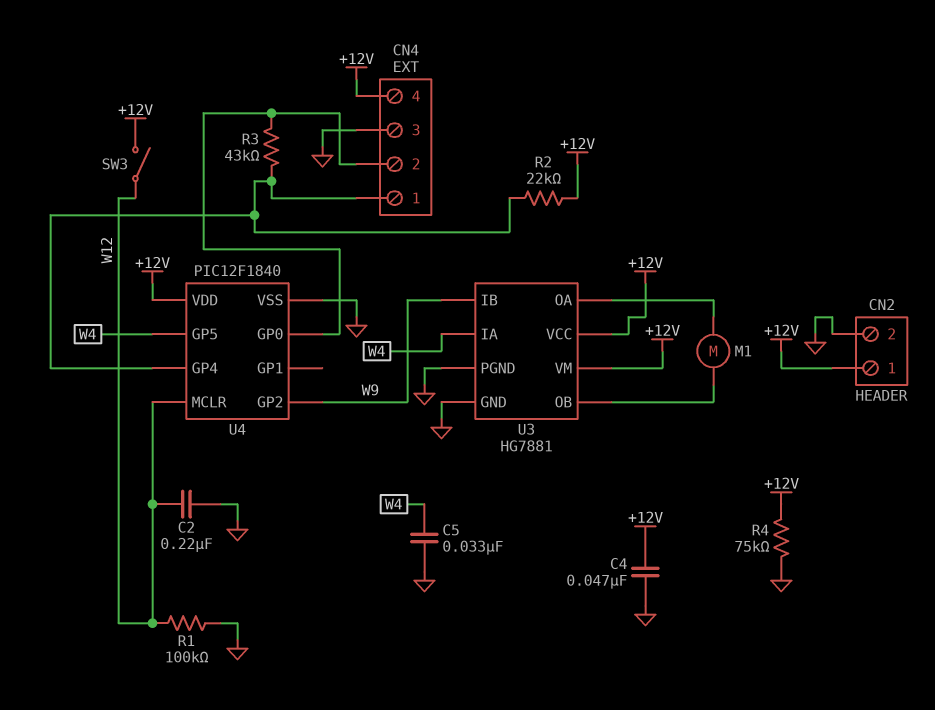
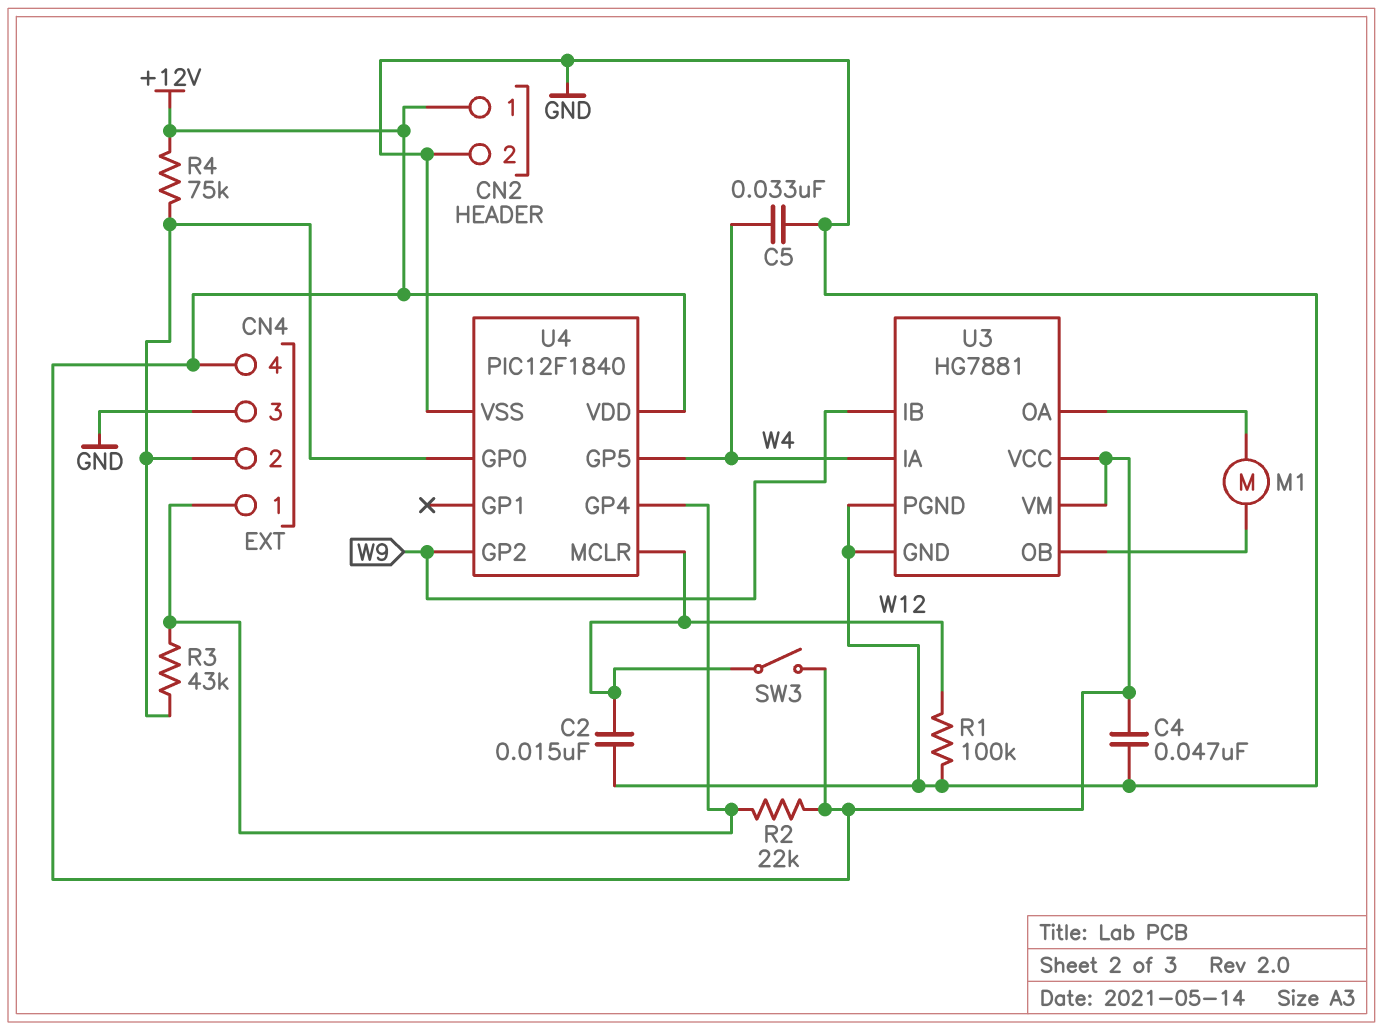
C2: 220nF (GND, W12) -> 15nF (GND, W12)
R4: 75k (+12V, GND) -> 75k (+12V, CN4/2)

